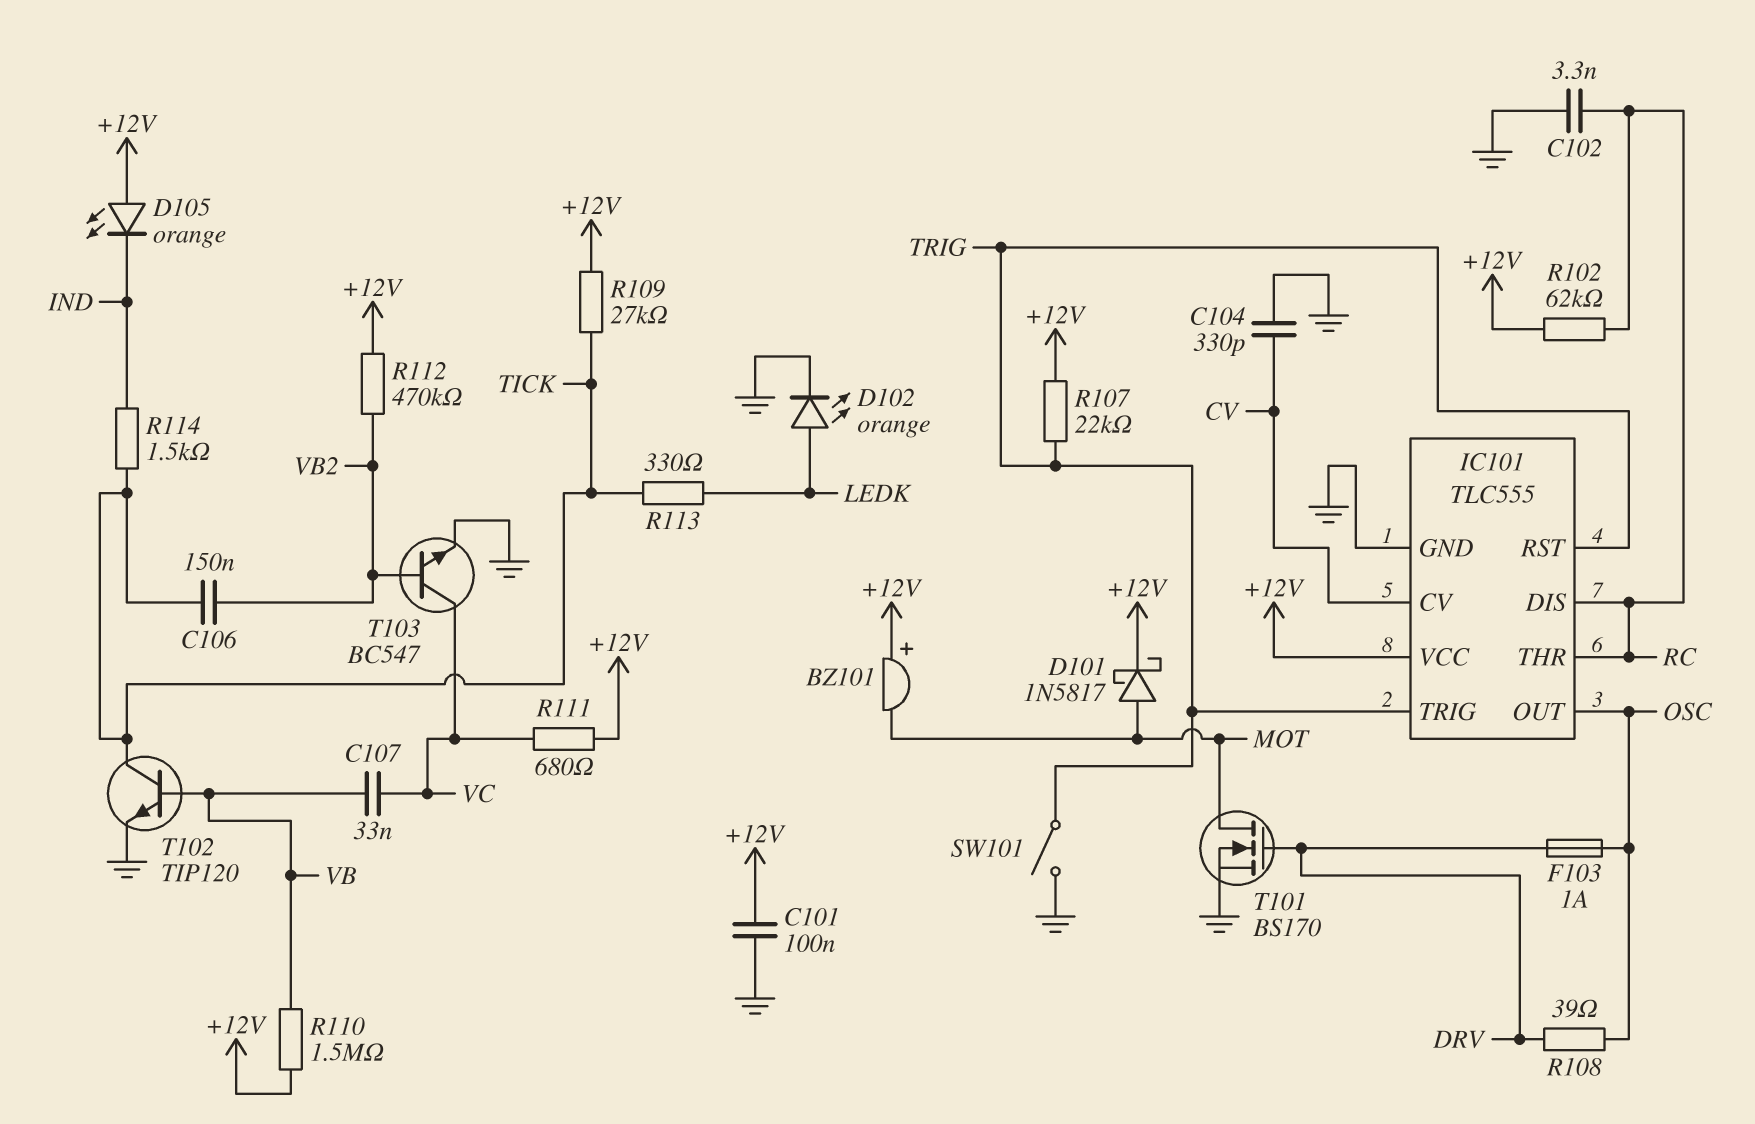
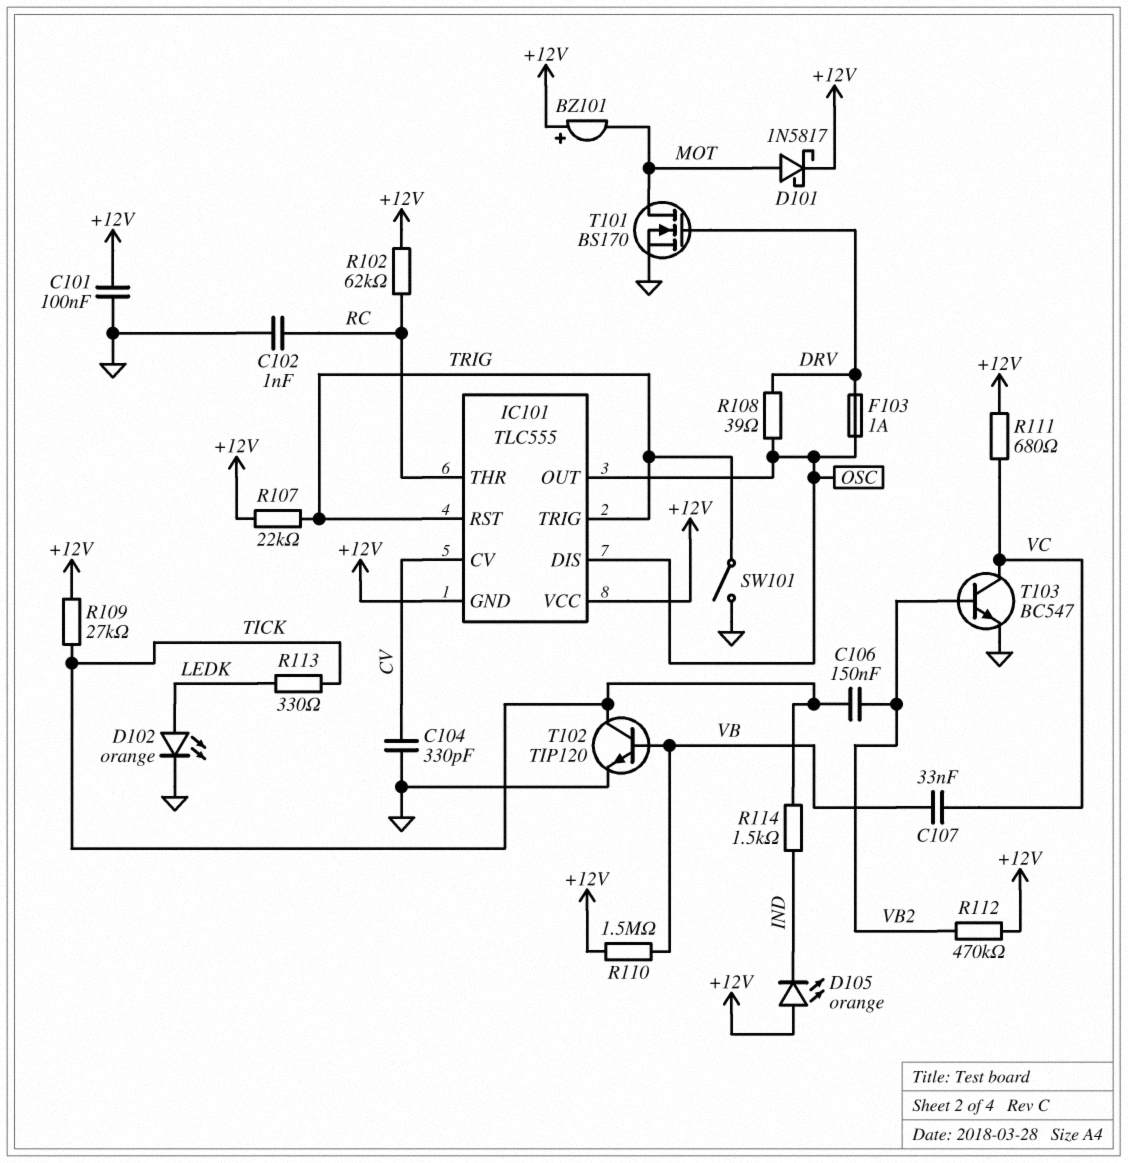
C102: 3.3nF (GND, RC) -> 1nF (GND, RC)
IC101 pin DIS: RC -> OSC
IC101 pin GND: GND -> +12V

